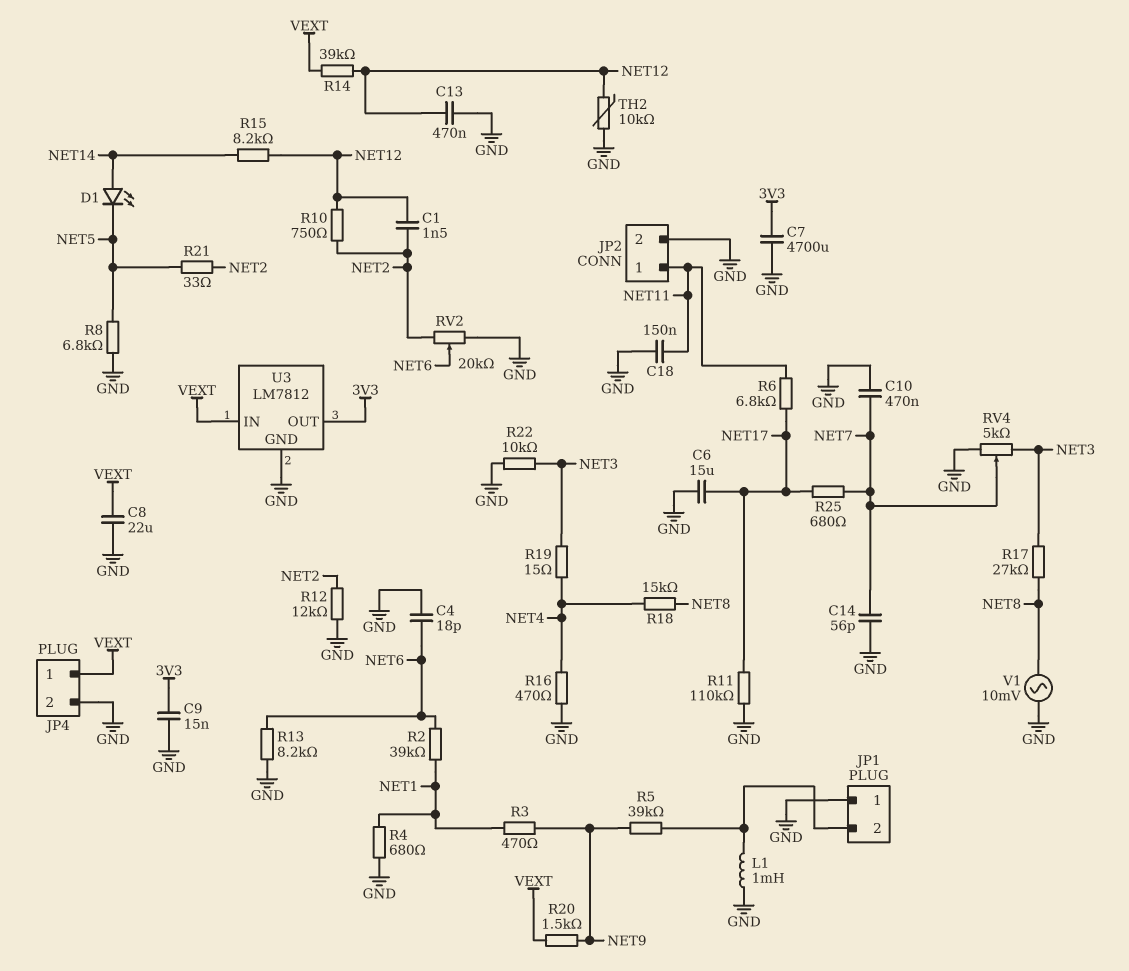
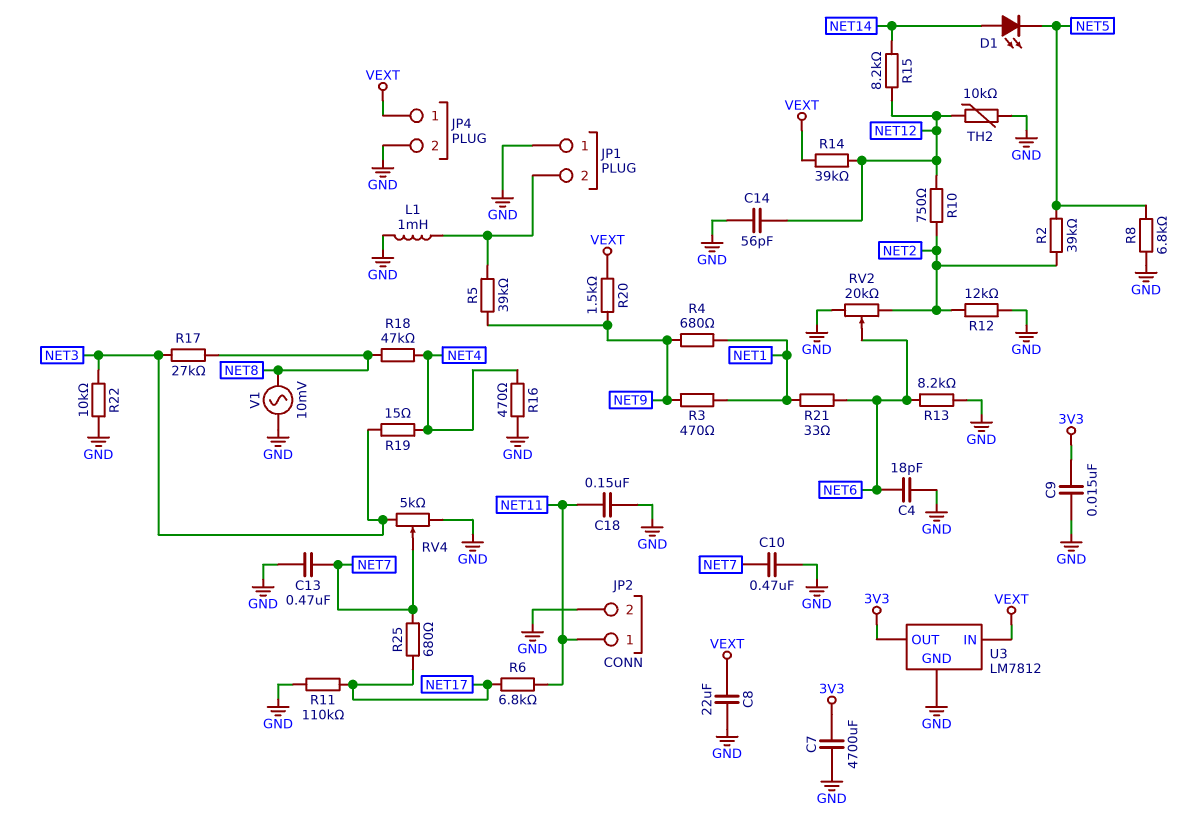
C1: 1.5nF (NET2, NET12) -> none
C6: 15uF (GND, NET17) -> none
C13: 470nF (GND, NET12) -> 470nF (GND, NET7)
C14: 56pF (GND, NET7) -> 56pF (GND, NET12)
R2: 39k (NET1, NET6) -> 39k (NET2, NET5)
R4: 680 (GND, NET1) -> 680 (NET1, NET9)
R18: 15k (NET4, NET8) -> 47k (NET4, NET8)
R21: 33 (NET2, NET5) -> 33 (NET1, NET6)

